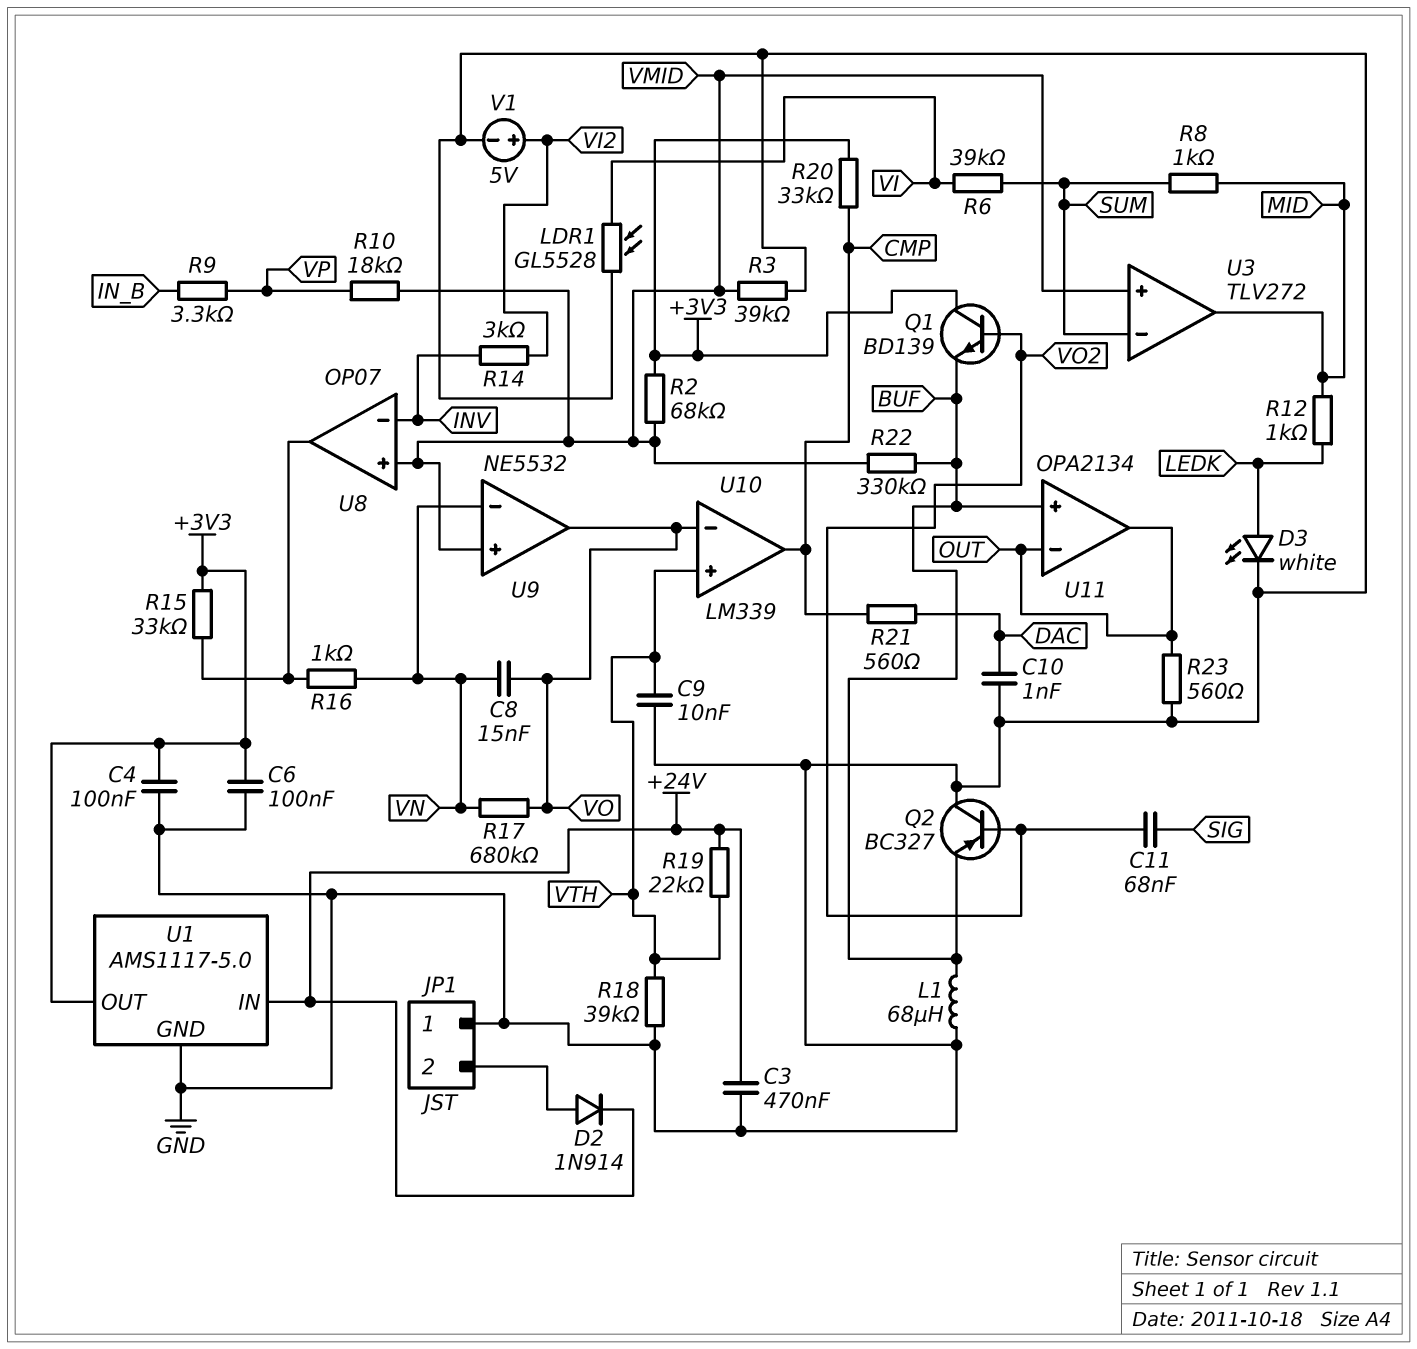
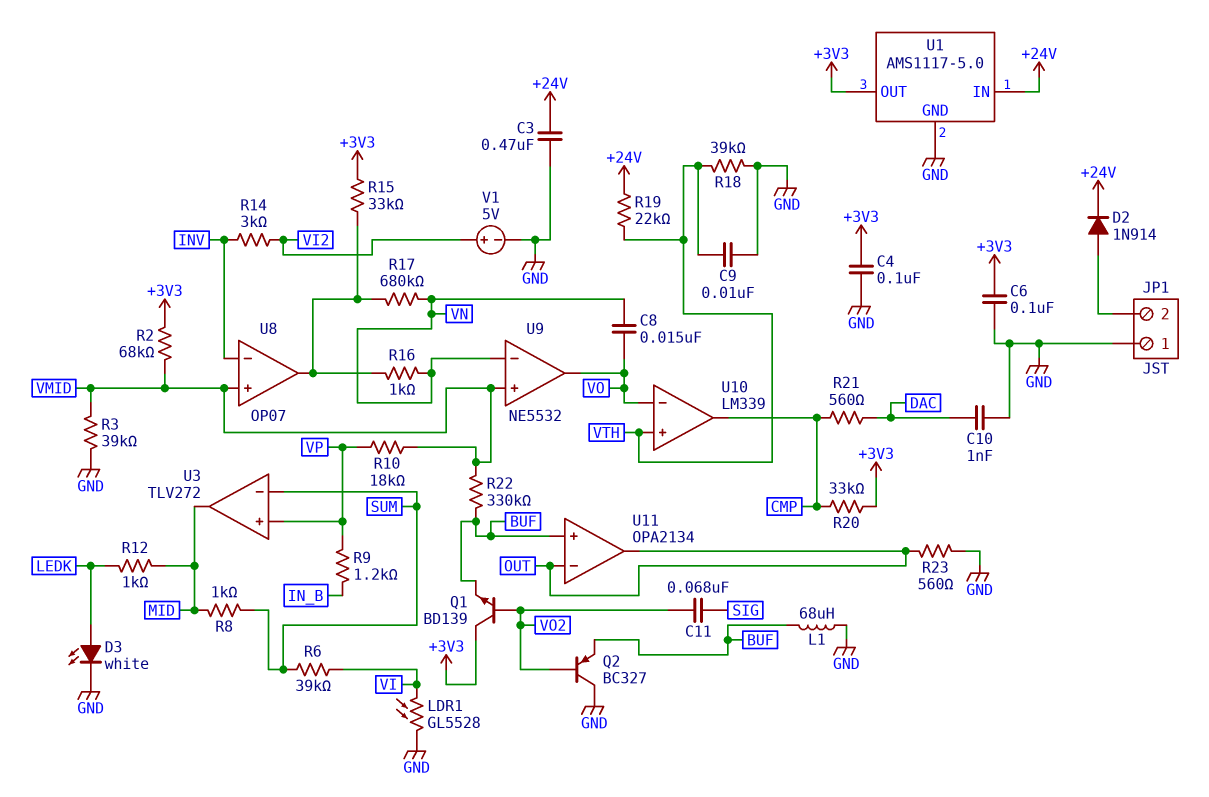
R9: 3.3k (IN_B, VP) -> 1.2k (IN_B, VP)
R17: 680k (VN, VO) -> 680k (U8/out, VN)
U3 pin in+: VMID -> VP

